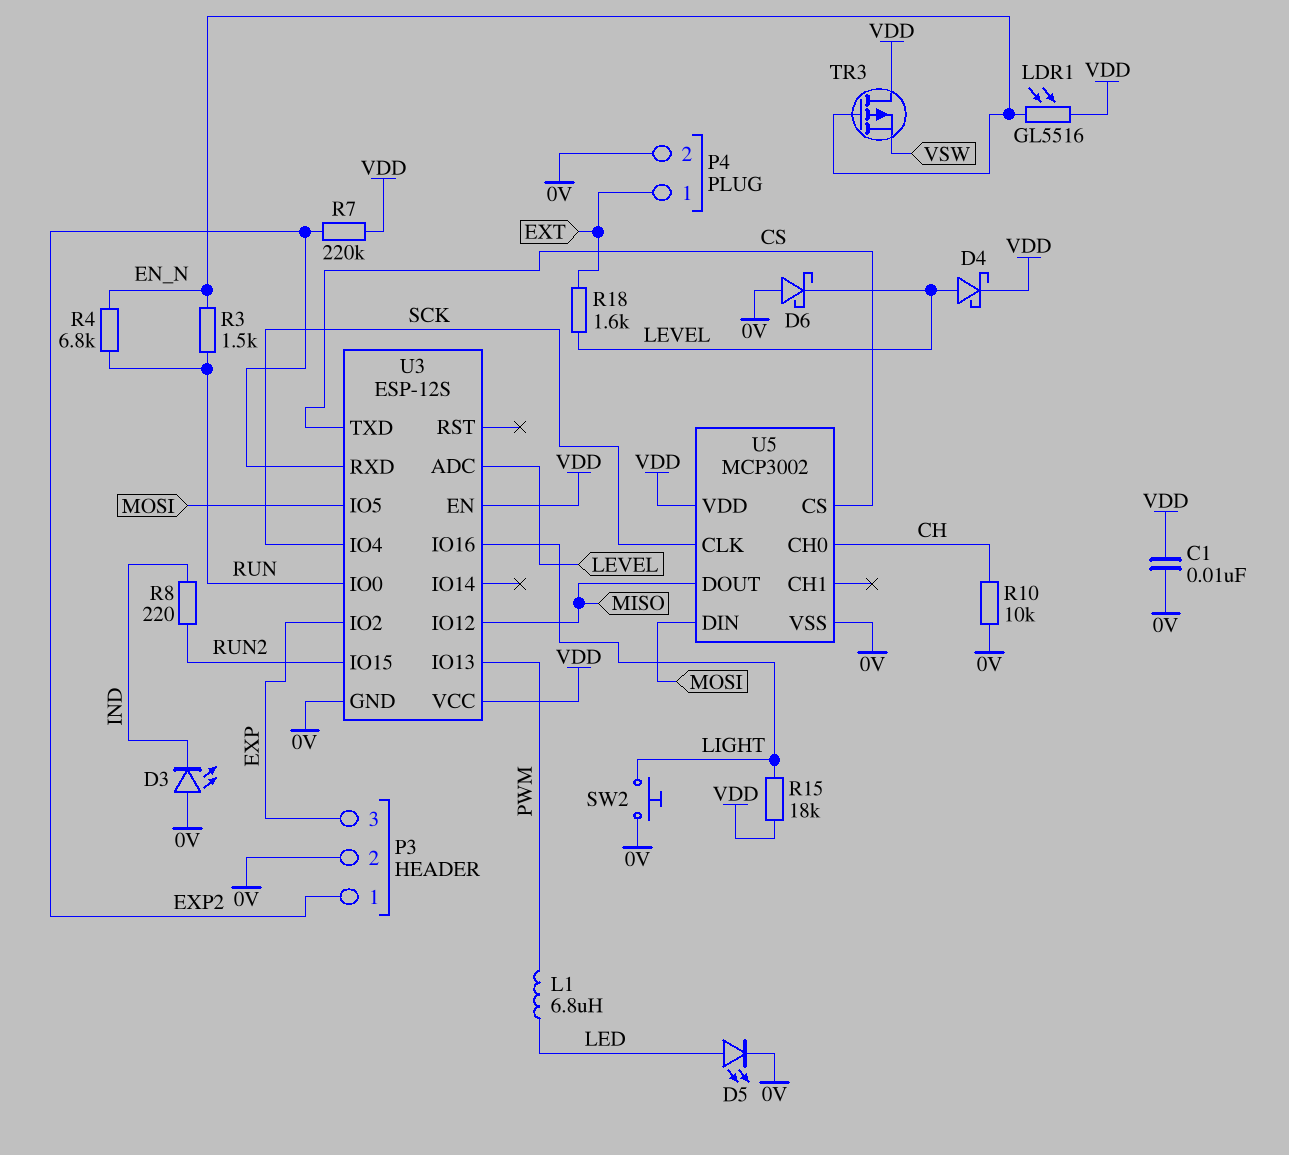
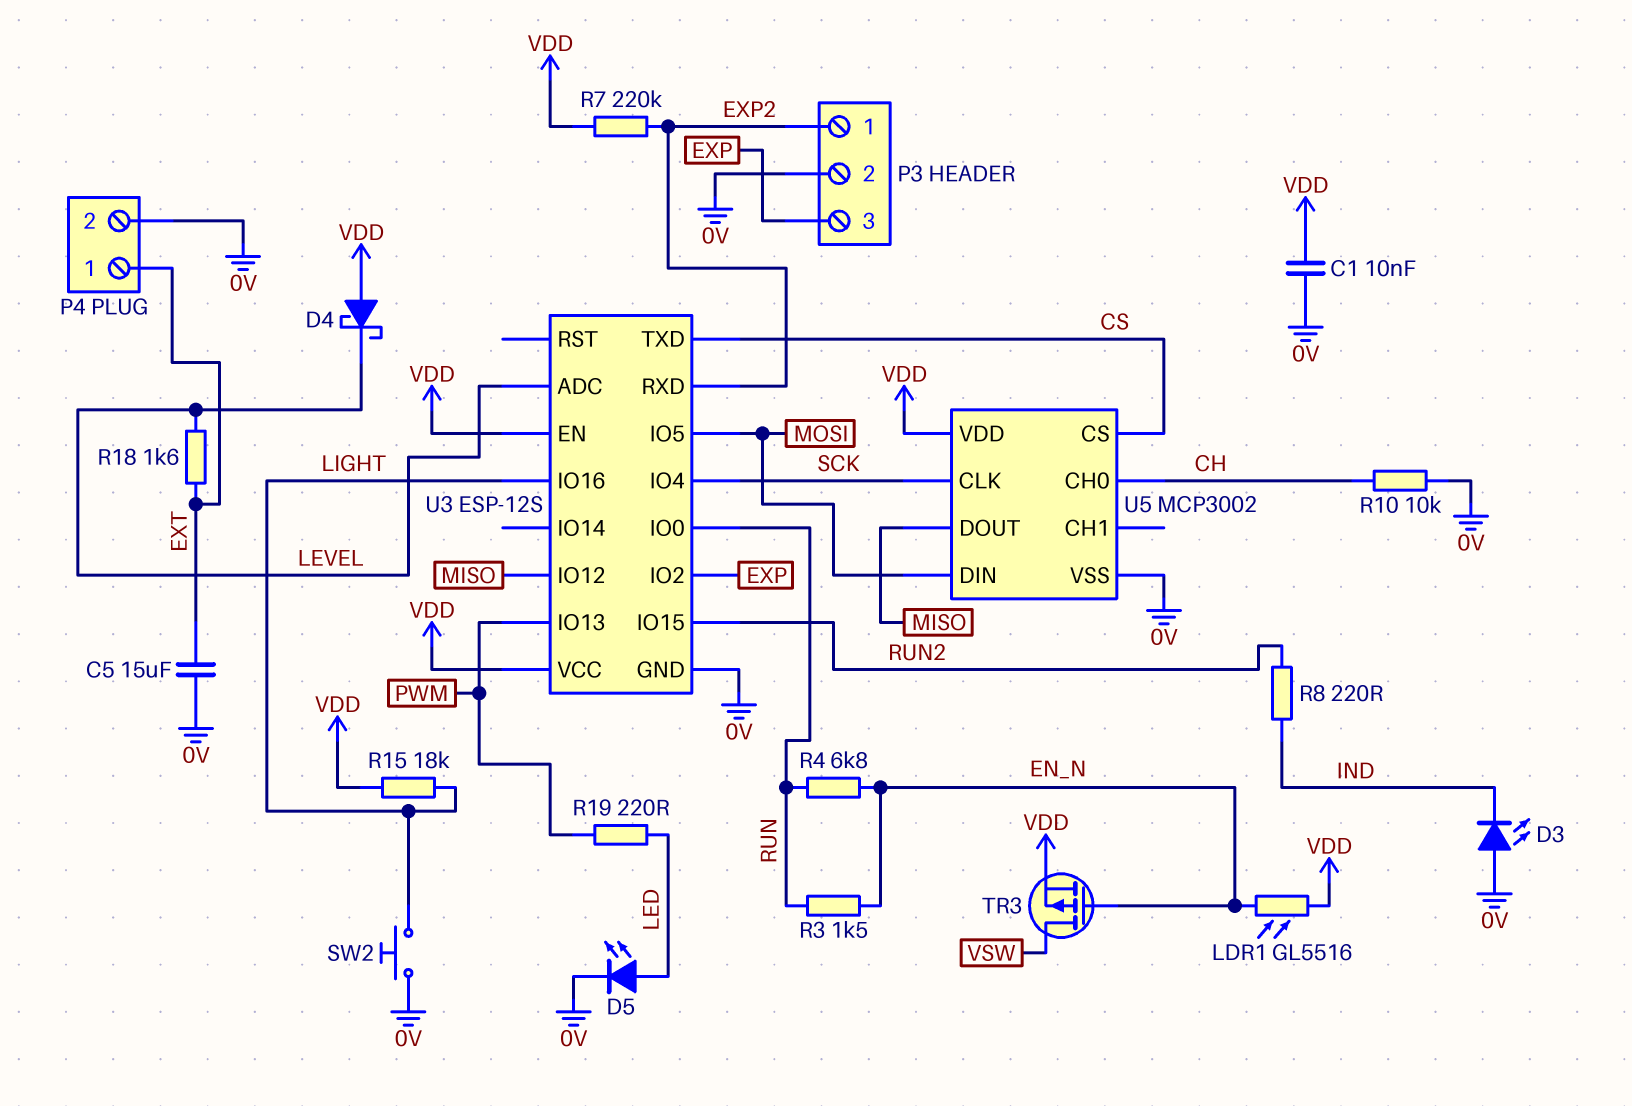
C5: none -> 15uF (0V, EXT)
D4: schottky (A LEVEL, K VDD) -> schottky (A VDD, K LEVEL)
D6: schottky (A 0V, K LEVEL) -> none
L1: 6.8uH (LED, PWM) -> none
R19: none -> 220 (LED, PWM)
TR3: PMOS (G EN_N, D VDD, S VSW) -> PMOS (G EN_N, D VSW, S VDD)

